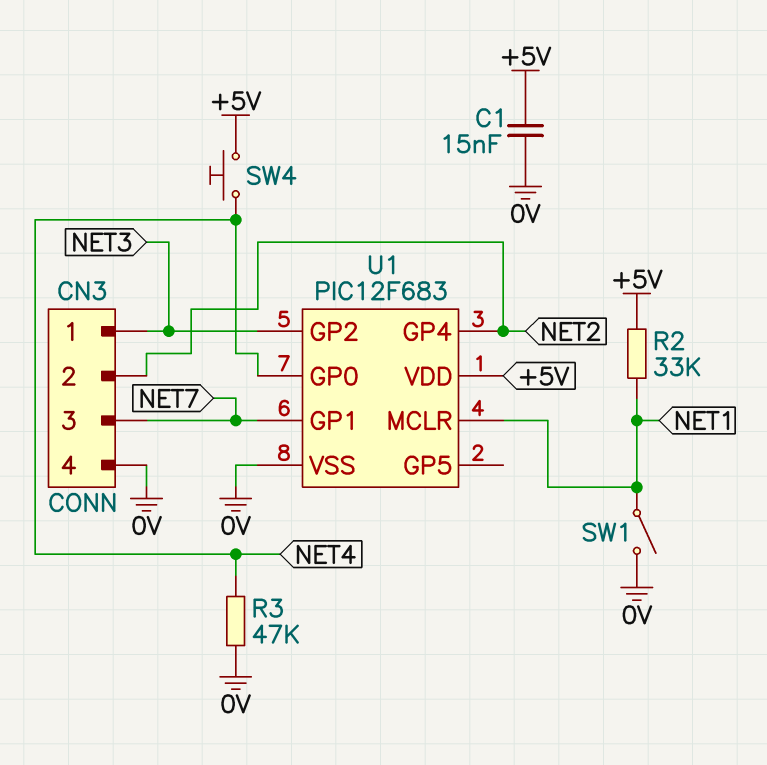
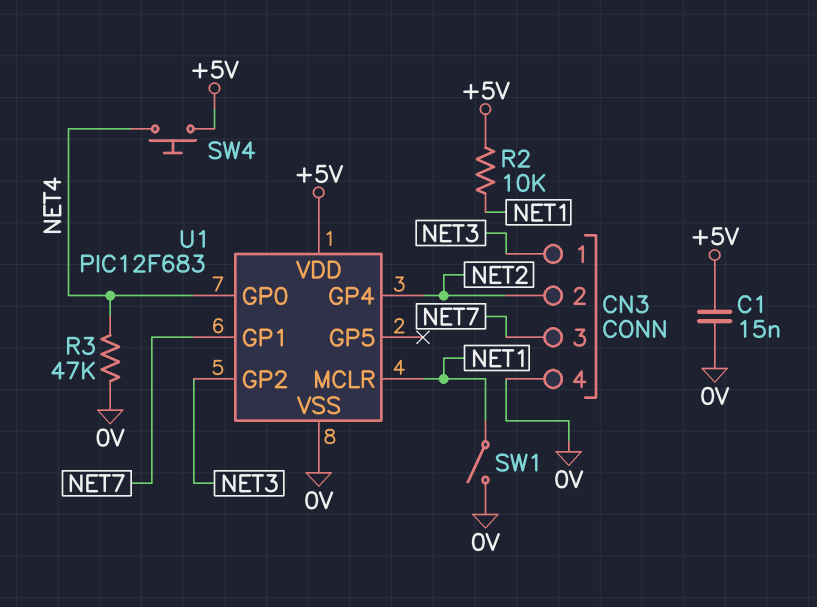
R2: 33k (+5V, NET1) -> 10k (+5V, NET1)

